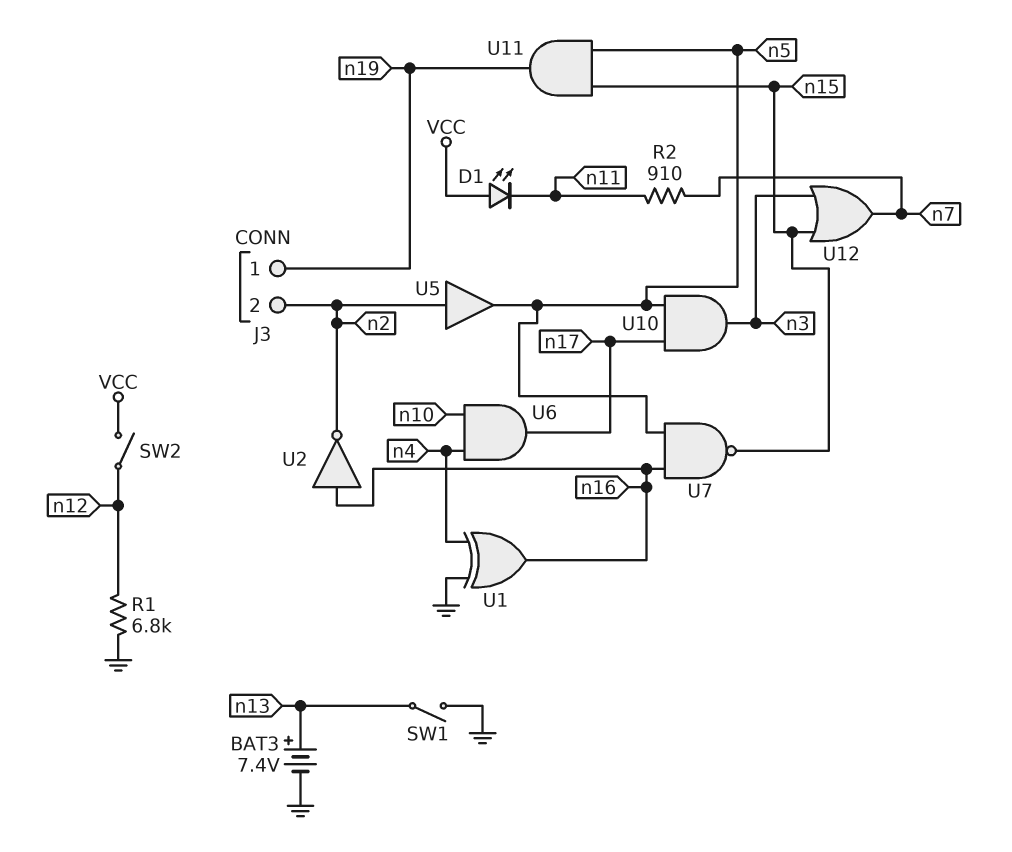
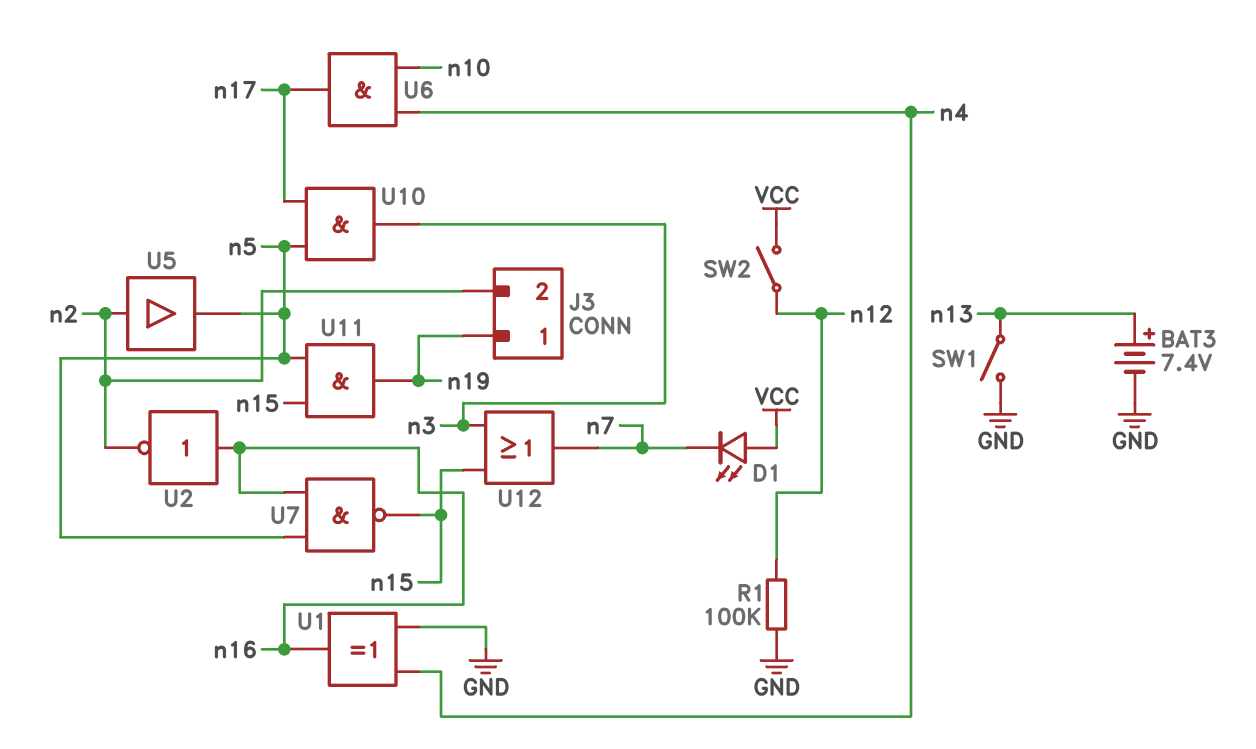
D1: LED (A VCC, K n11) -> LED (A VCC, K n7)
R1: 6.8k (GND, n12) -> 100k (GND, n12)
R2: 910 (n7, n11) -> none

